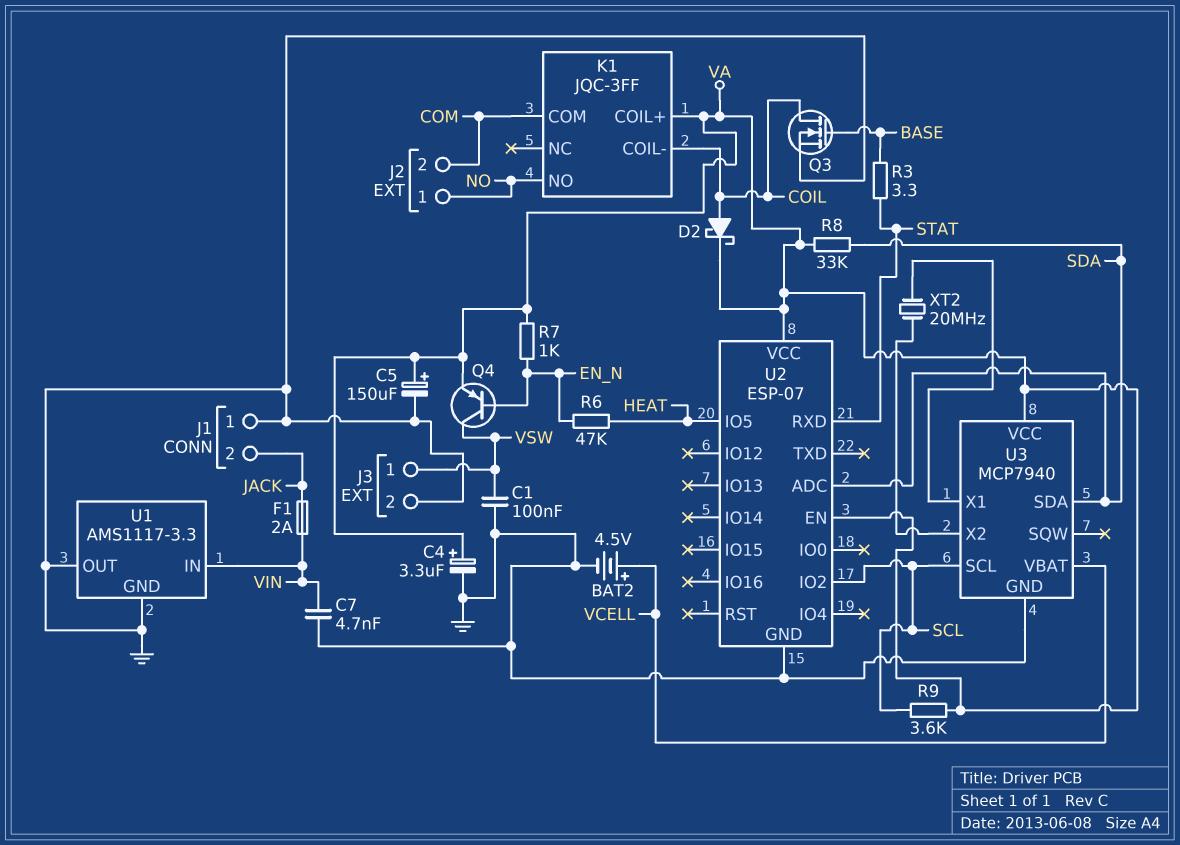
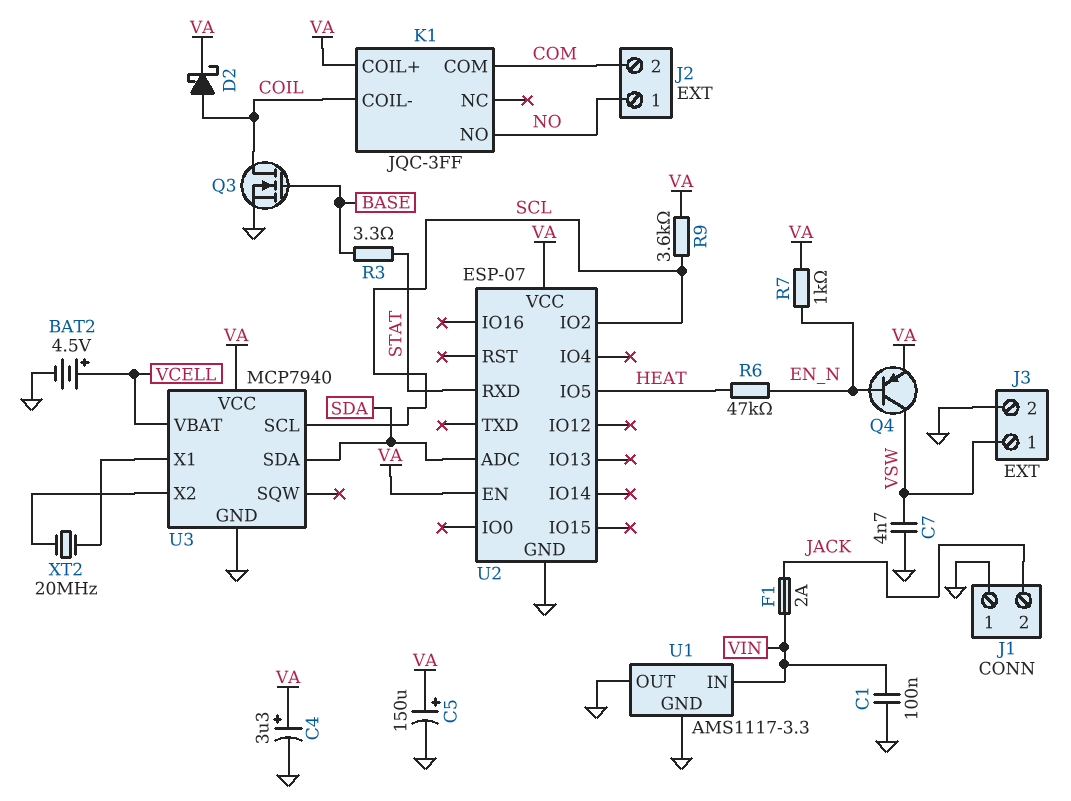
C1: 100nF (GND, VSW) -> 100nF (GND, VIN)
C7: 4.7nF (GND, VIN) -> 4.7nF (GND, VSW)
R8: 33k (SDA, VA) -> none

